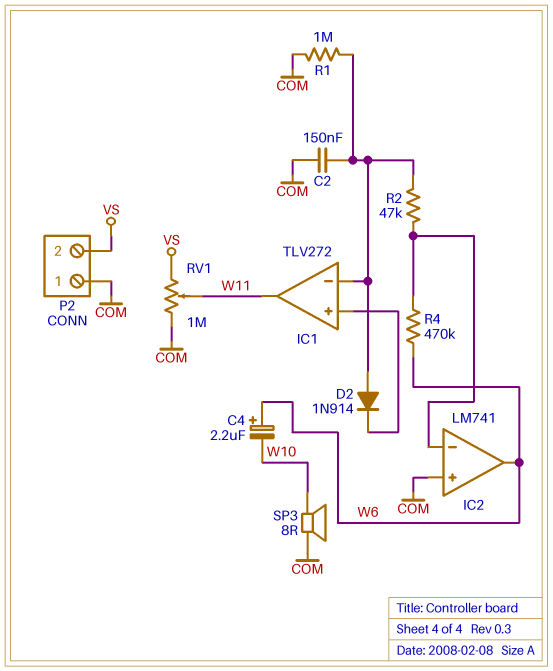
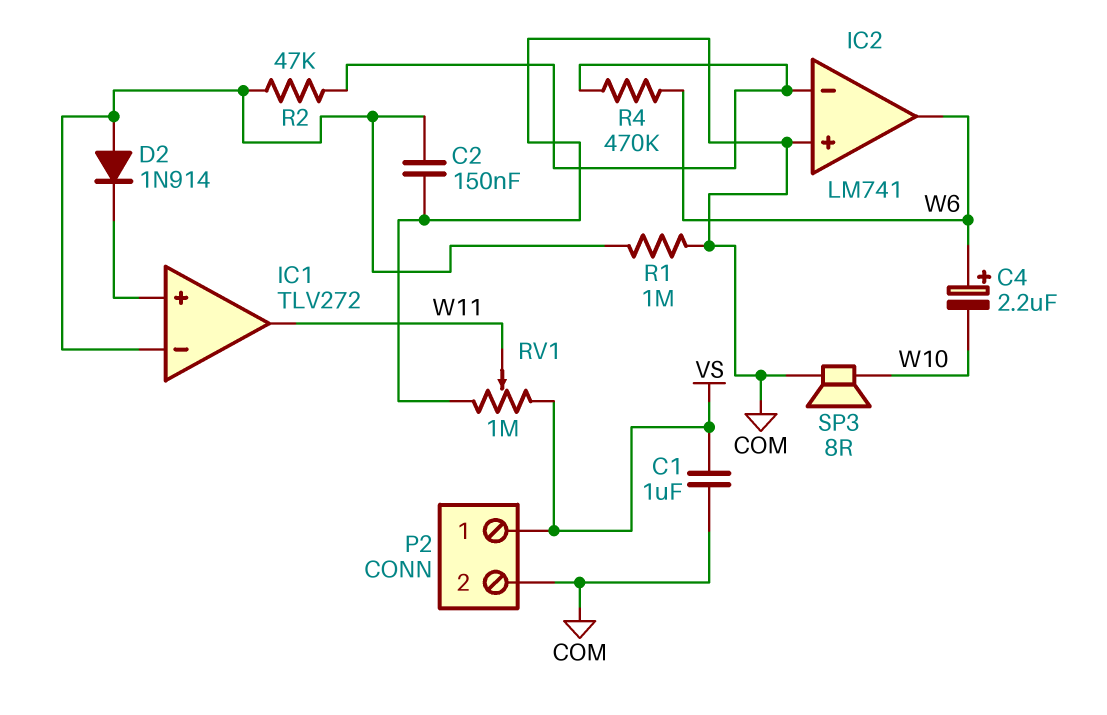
C1: none -> 1uF (COM, VS)
P2 pin 1: COM -> VS
P2 pin 2: VS -> COM

